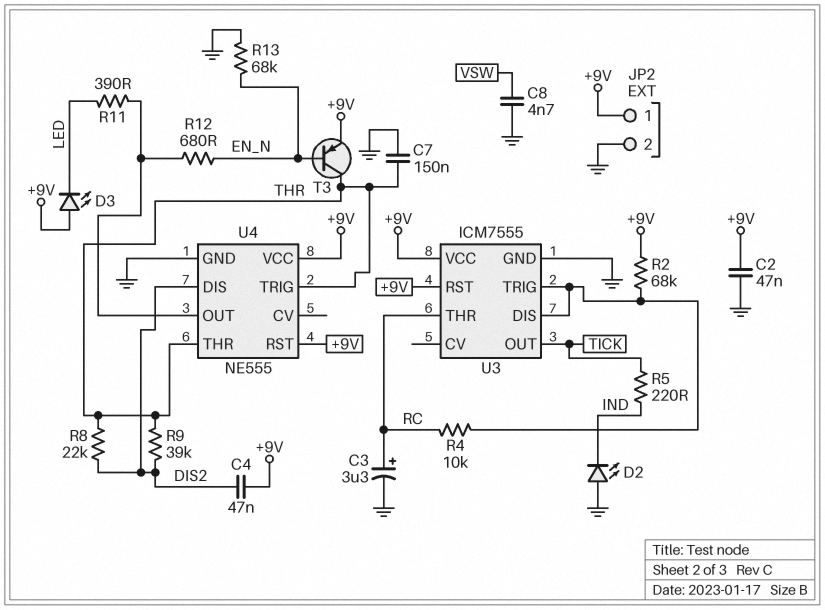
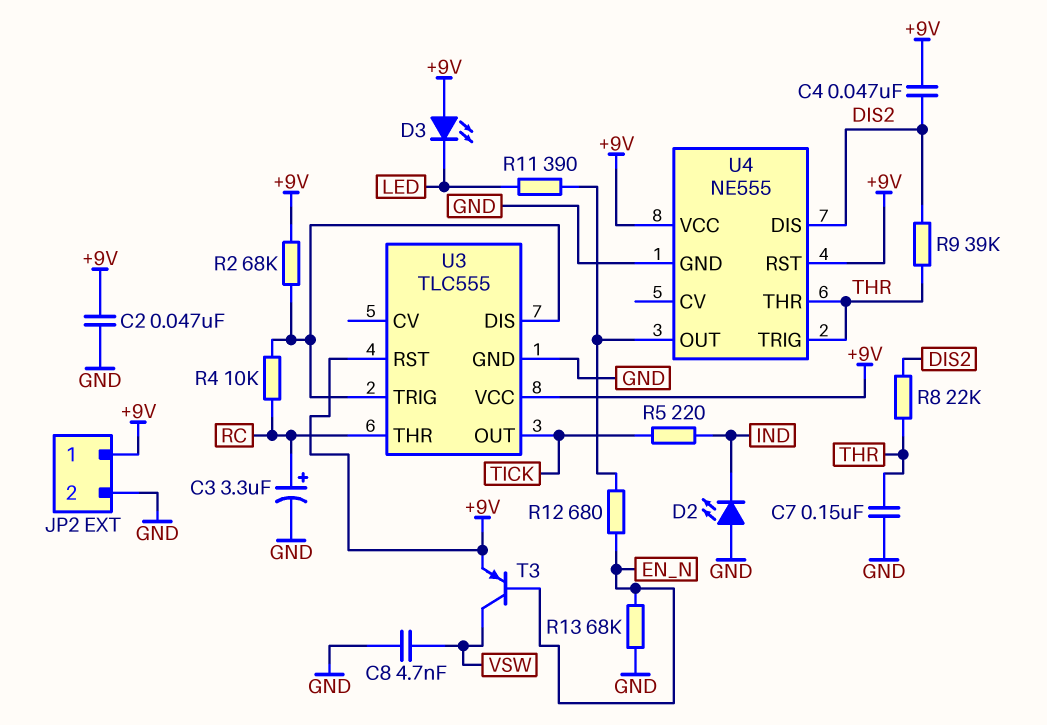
T3: PNP (B EN_N, C THR, E +9V) -> PNP (B EN_N, C VSW, E +9V)
U3: ICM7555 -> TLC555

